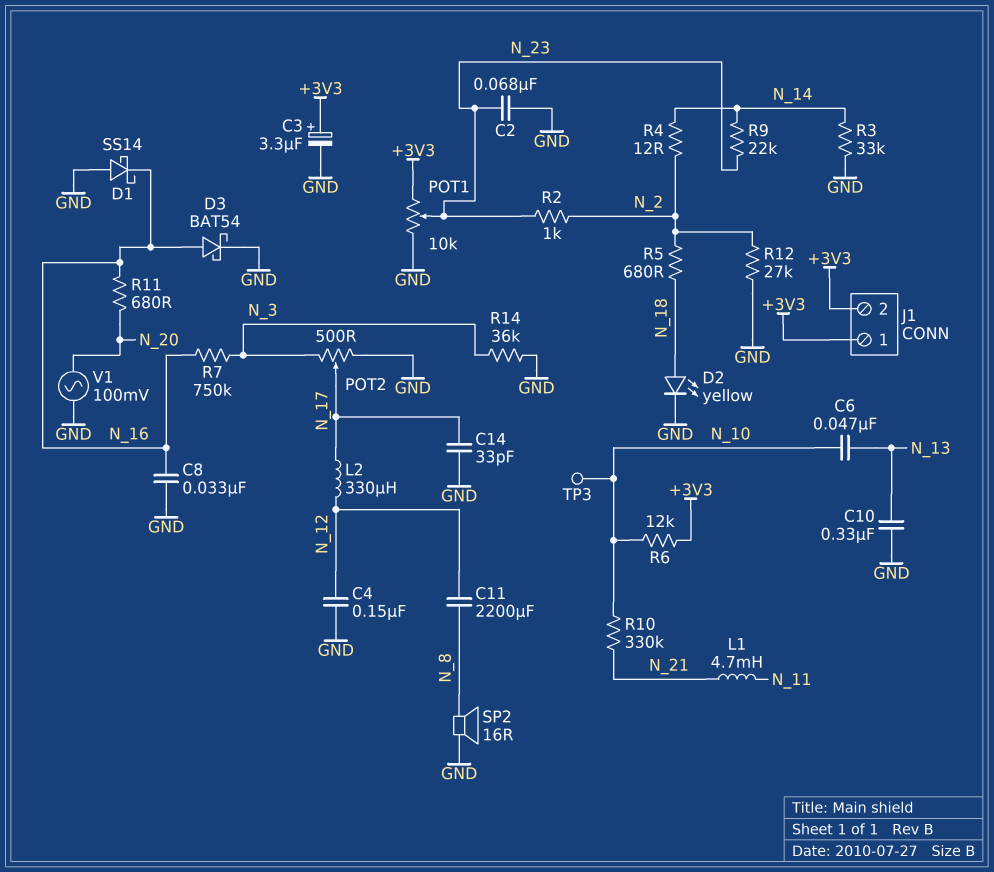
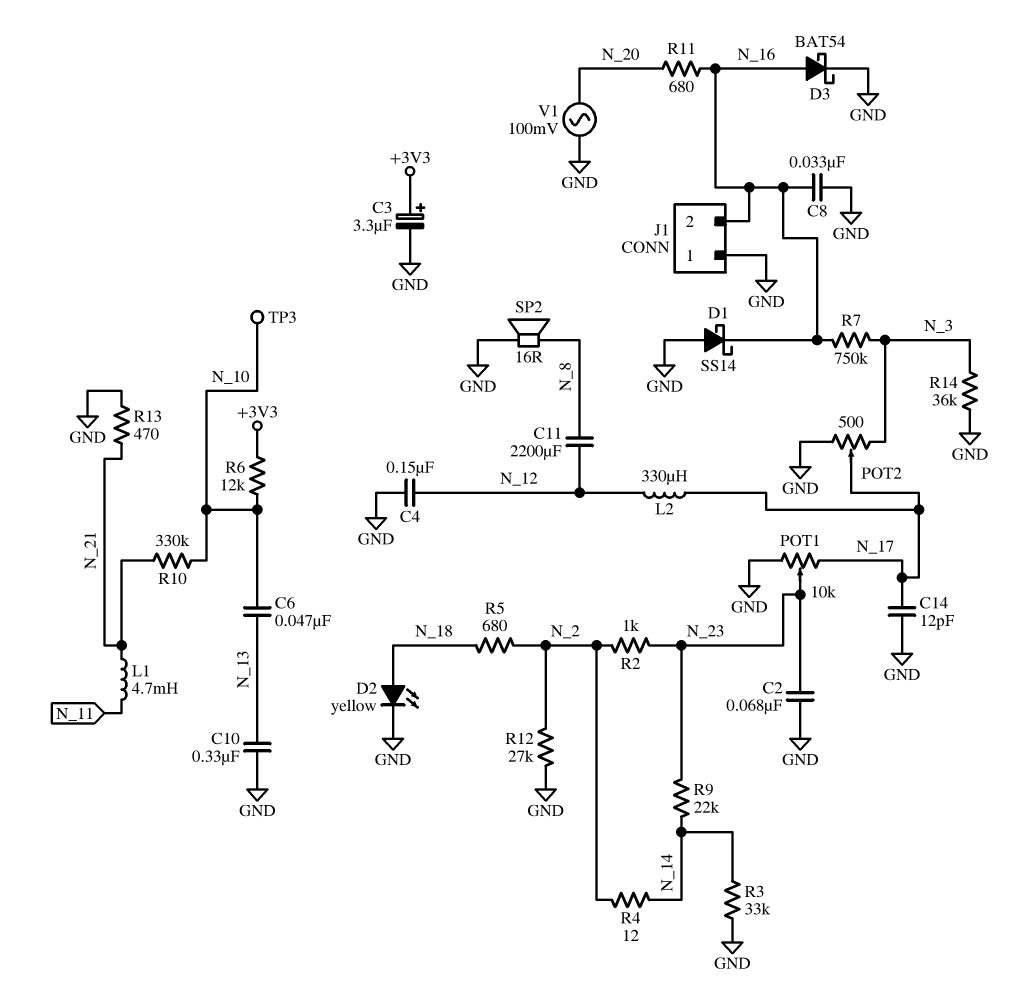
C14: 33pF (GND, N_17) -> 12pF (GND, N_17)
J1 pin 1: +3V3 -> GND
J1 pin 2: +3V3 -> N_16
POT1: 10k (+3V3, GND, wiper N_23) -> 10k (GND, N_17, wiper N_23)
R13: none -> 470 (GND, N_21)

